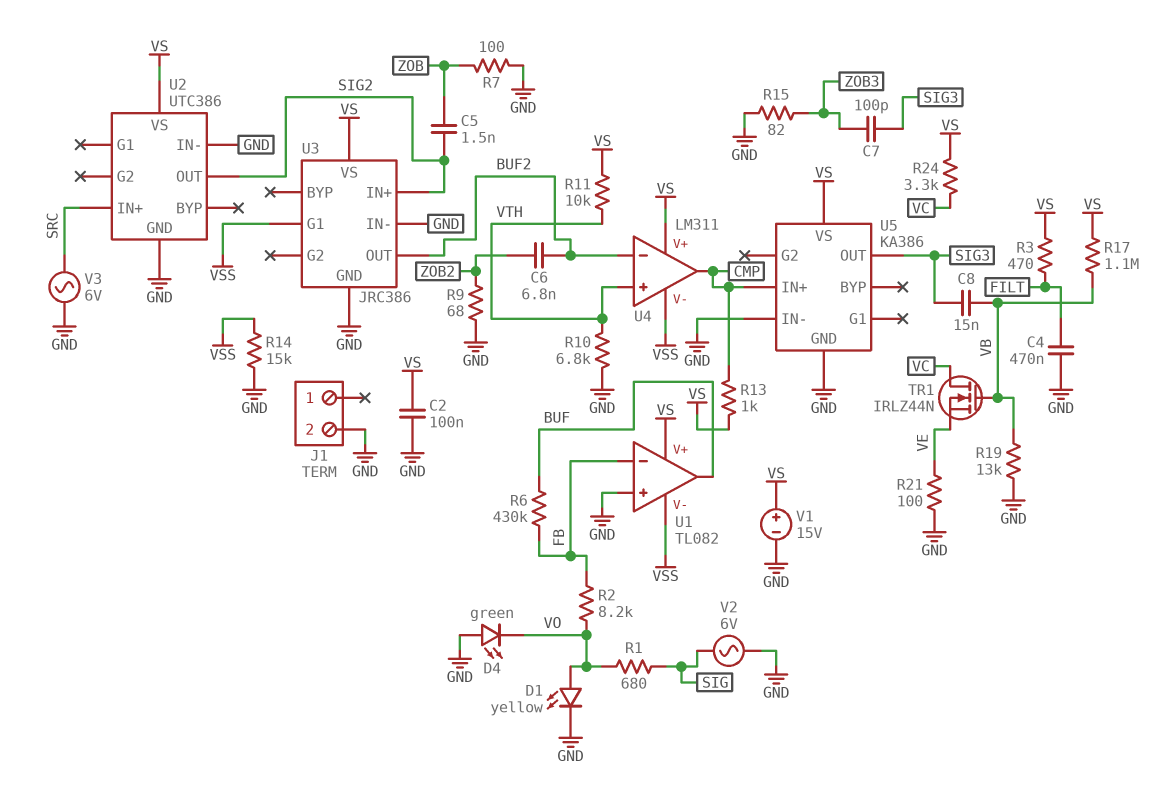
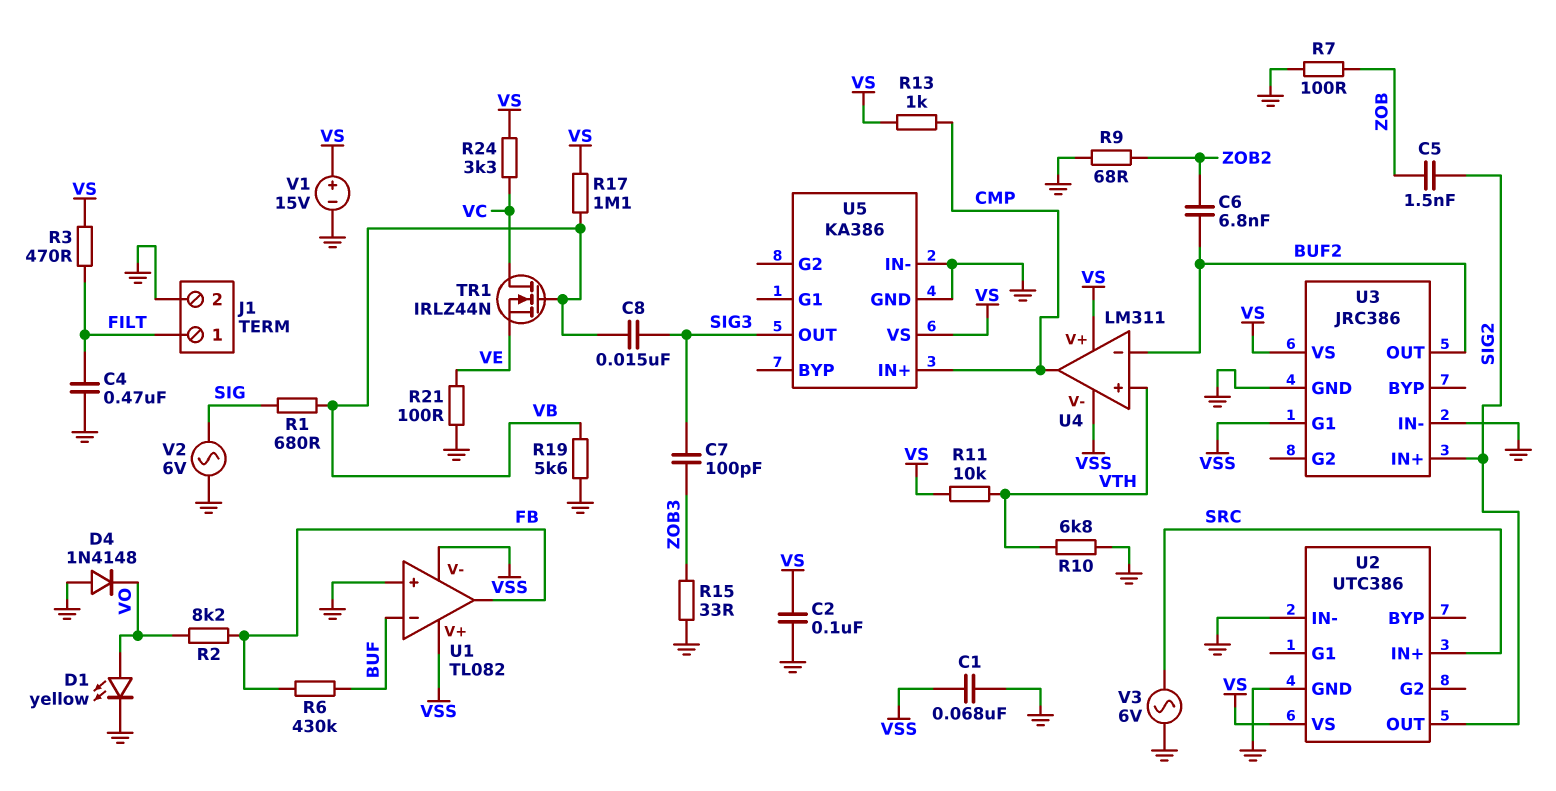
C1: none -> 68nF (GND, VSS)
D4: LED green (A GND, K VO) -> diode 1N4148 (A GND, K VO)
J1 pin 1: none -> FILT
R1: 680 (SIG, VO) -> 680 (SIG, VB)
R14: 15k (GND, VSS) -> none
R15: 82 (GND, ZOB3) -> 33 (GND, ZOB3)
R19: 13k (GND, VB) -> 5.6k (GND, VB)
U1 pin V+: VS -> VSS
U1 pin in-: FB -> BUF
U1 pin out: BUF -> FB

